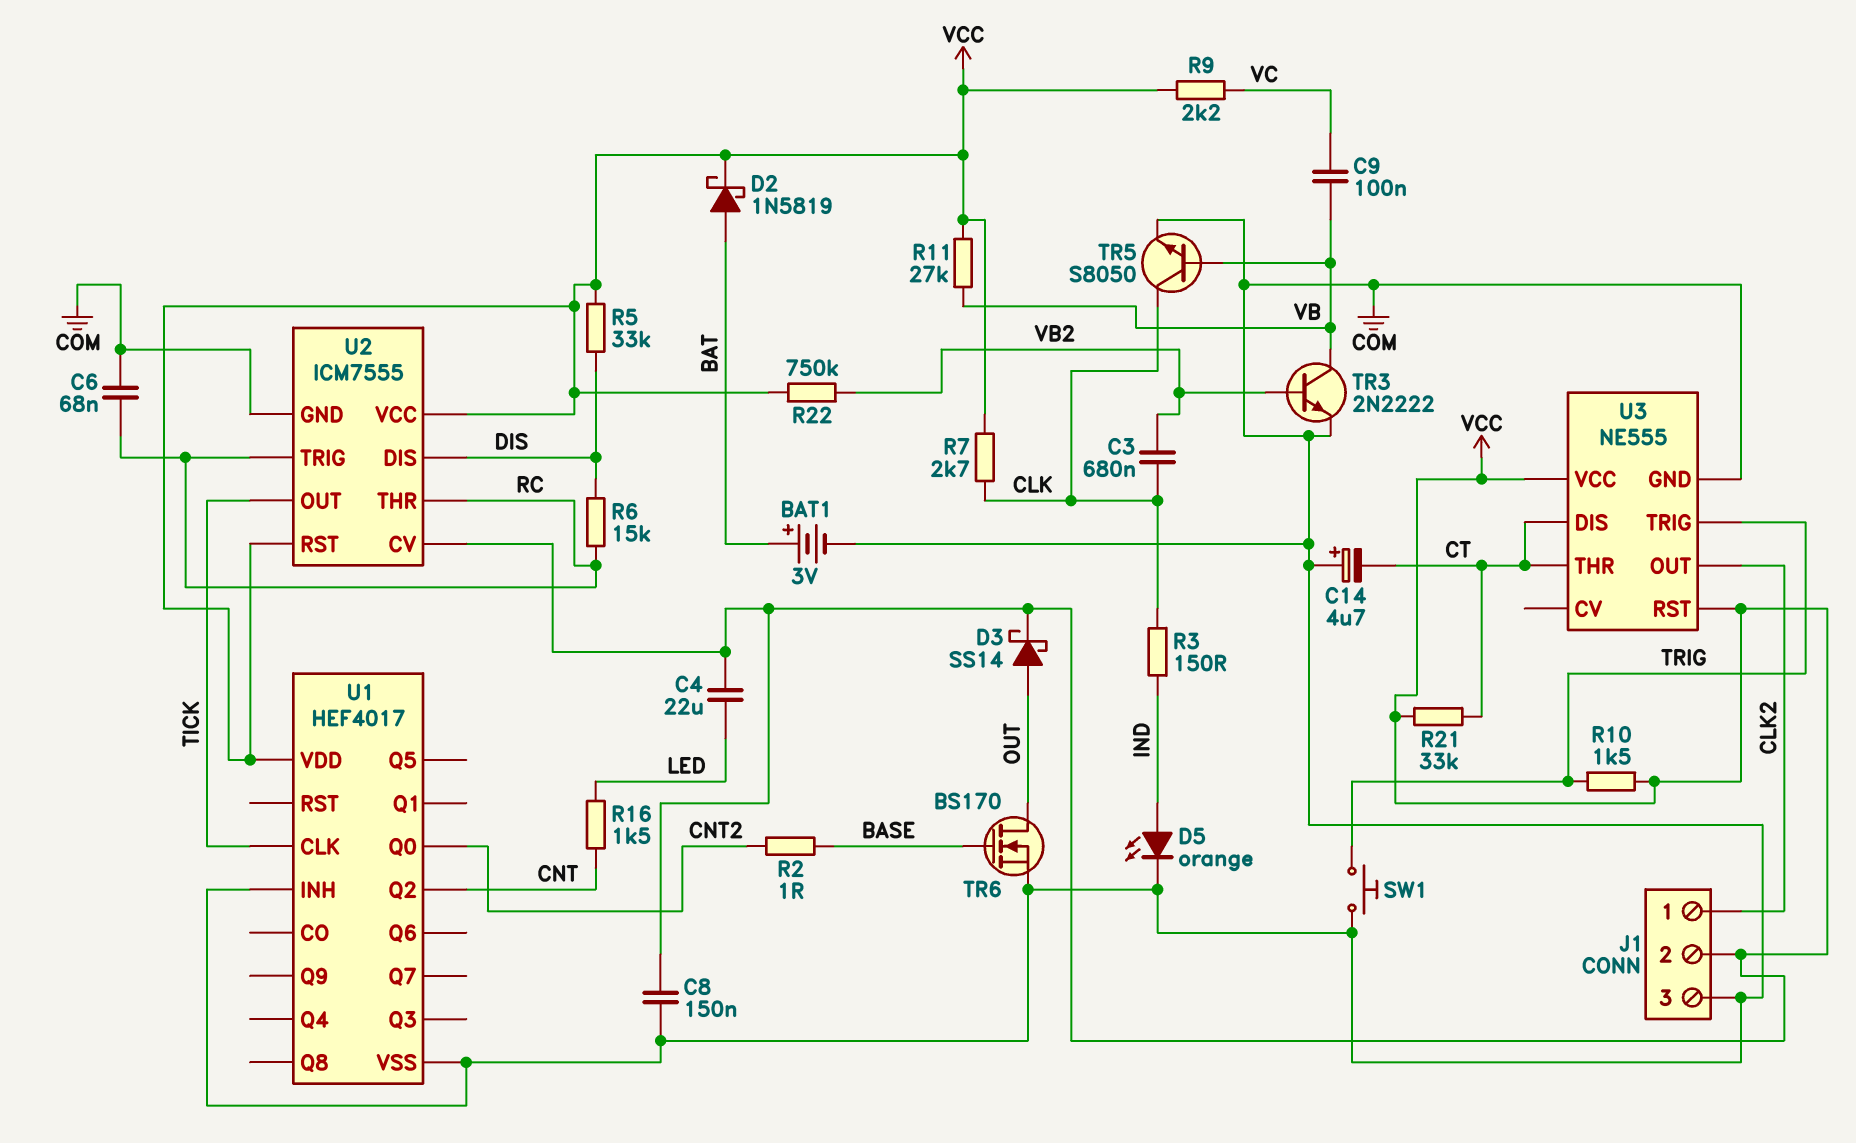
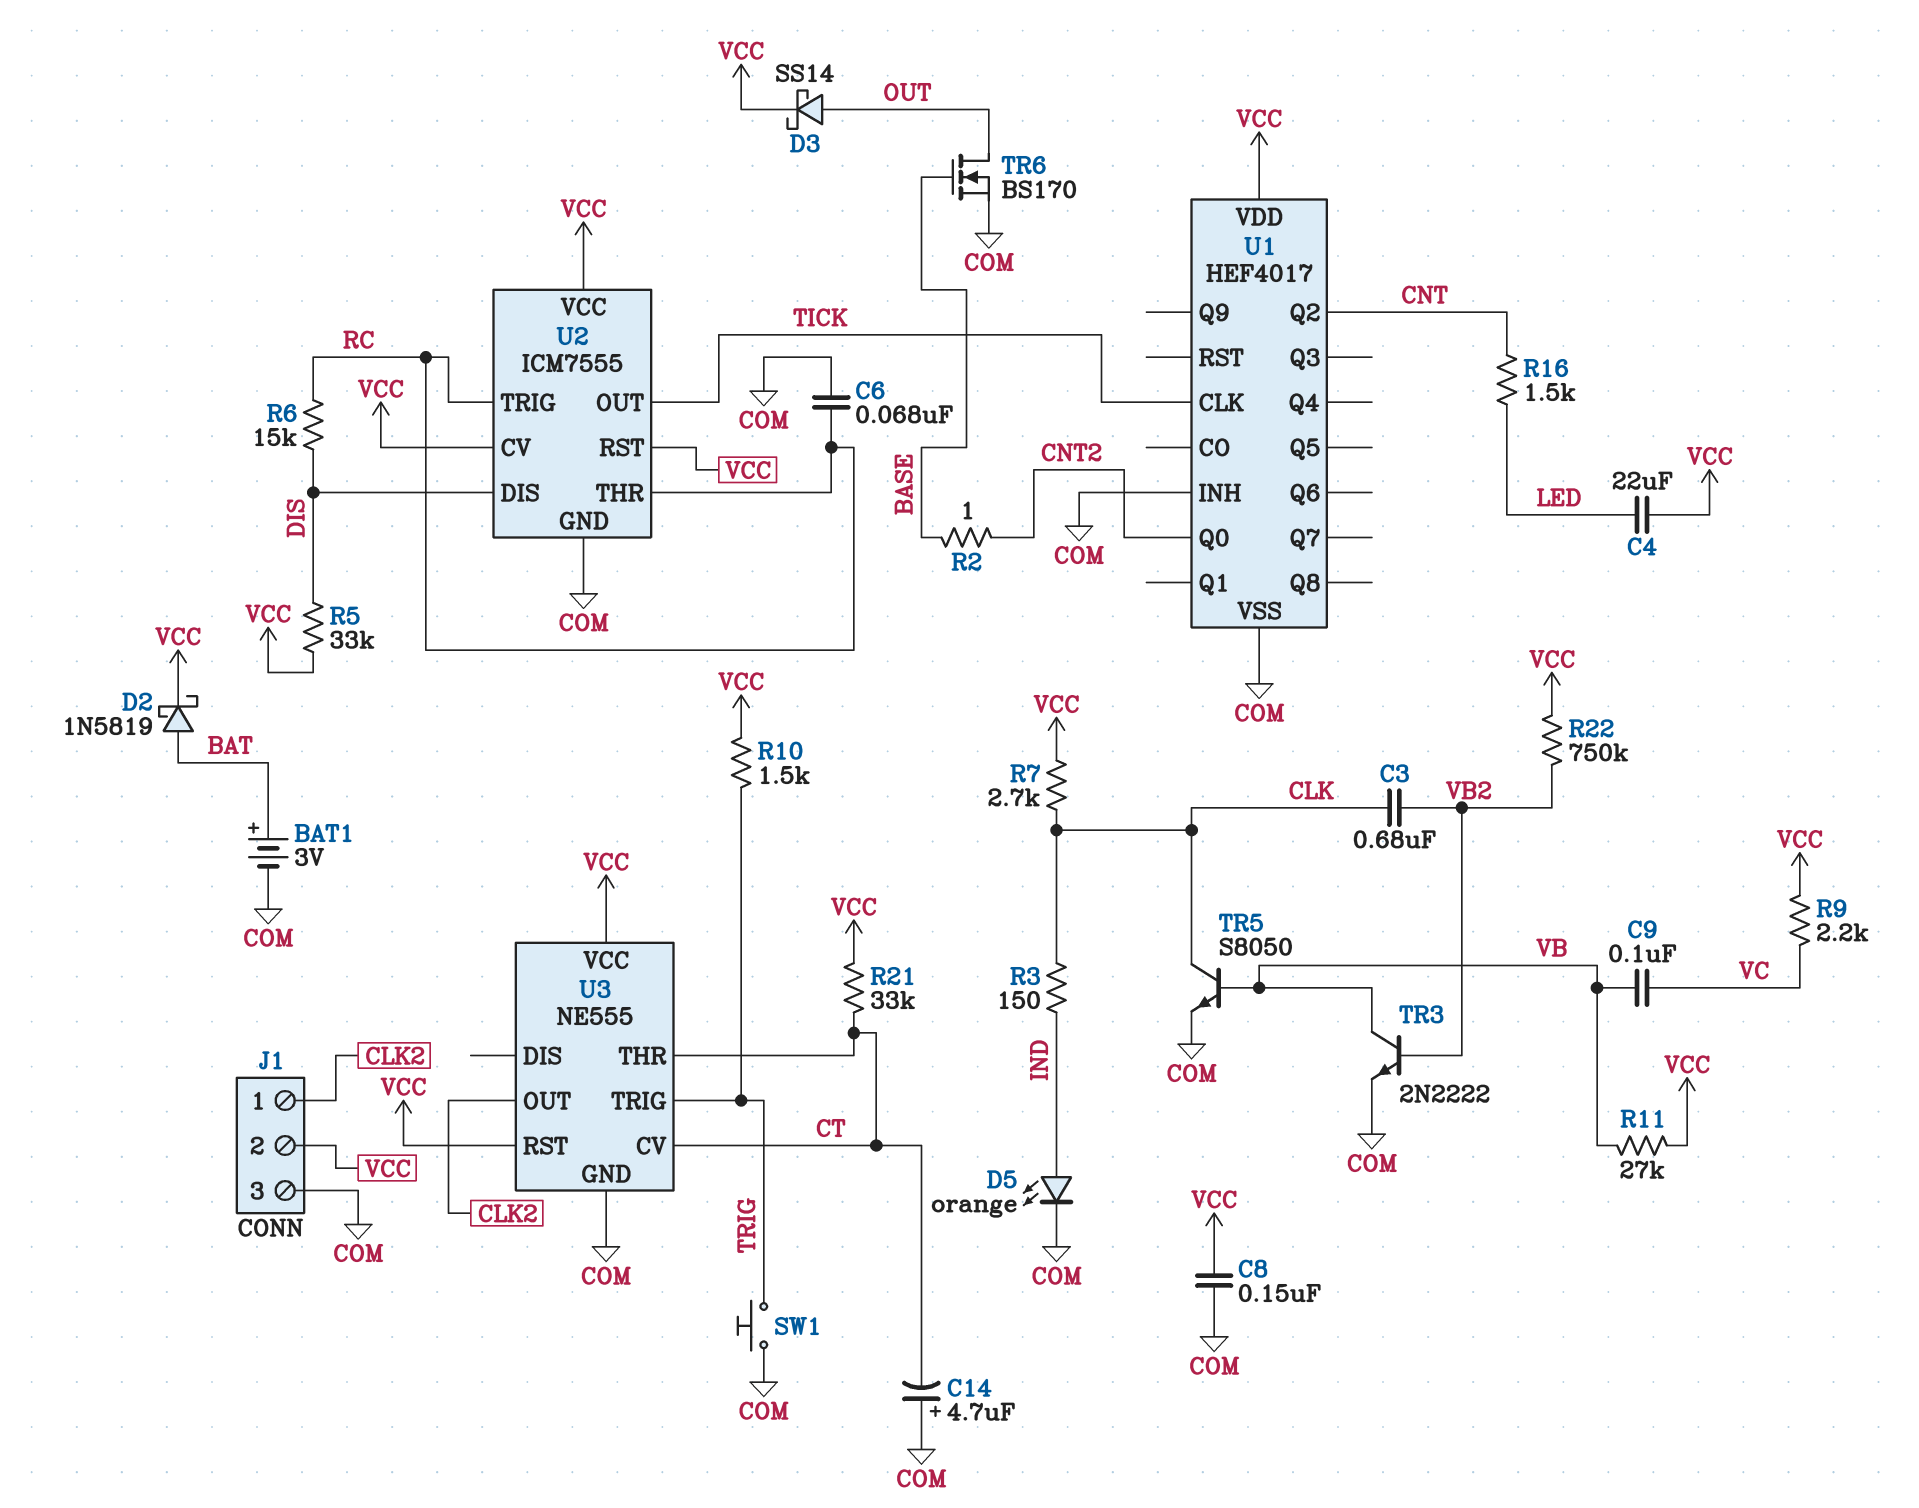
U3 pin CV: none -> CT
U3 pin DIS: CT -> none

